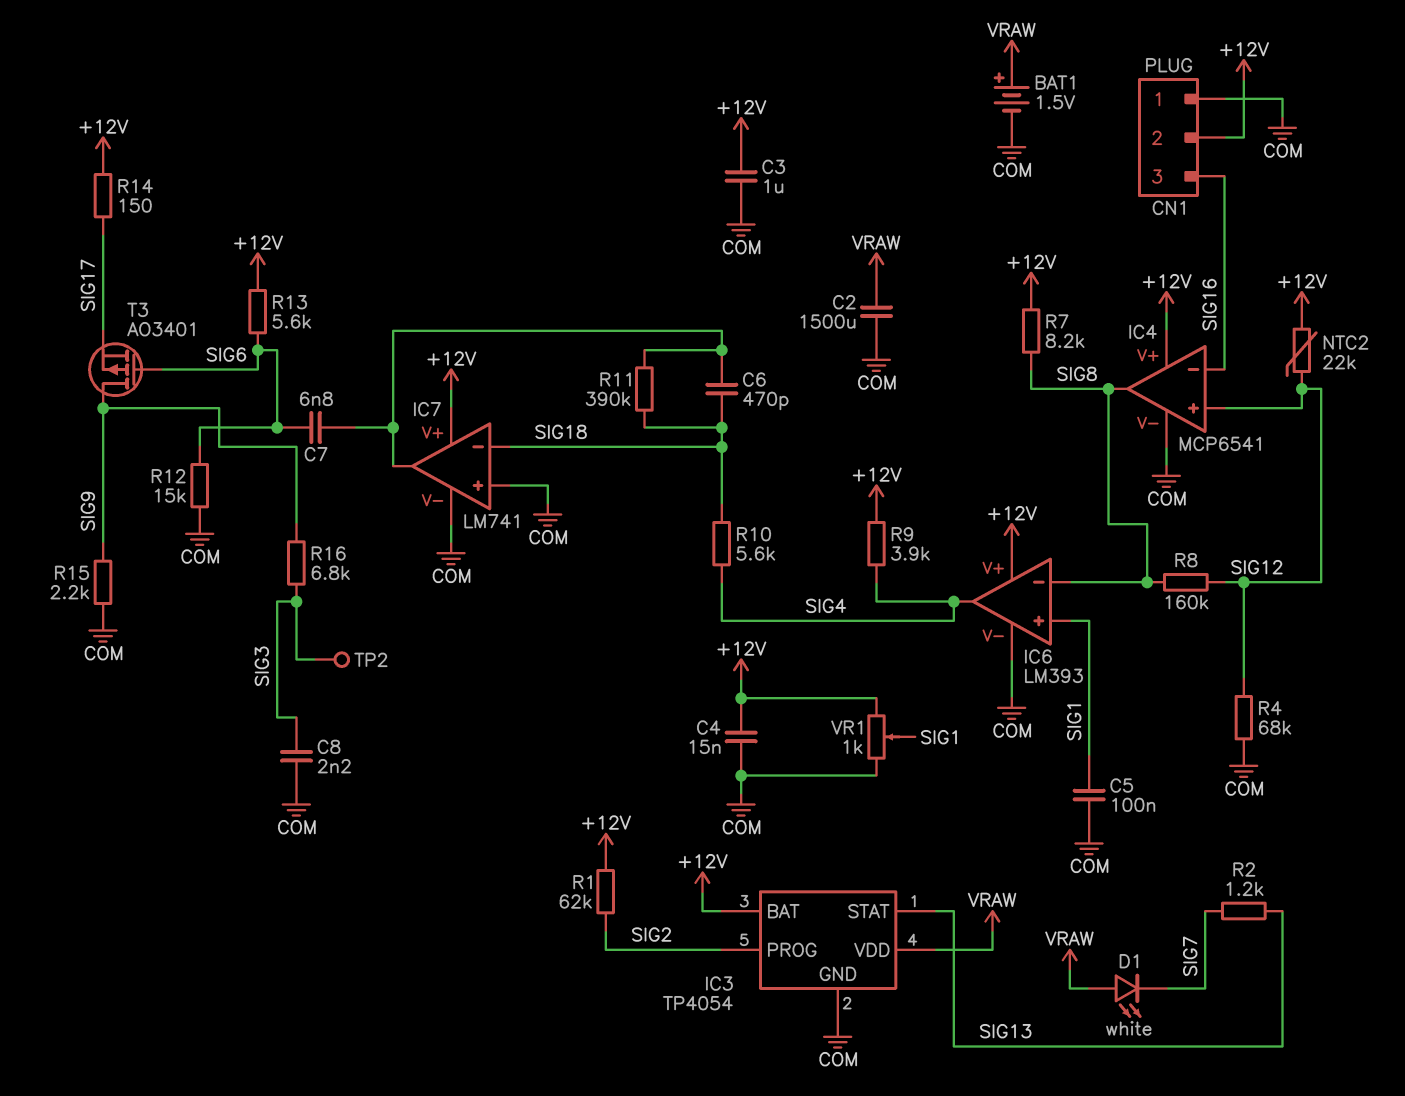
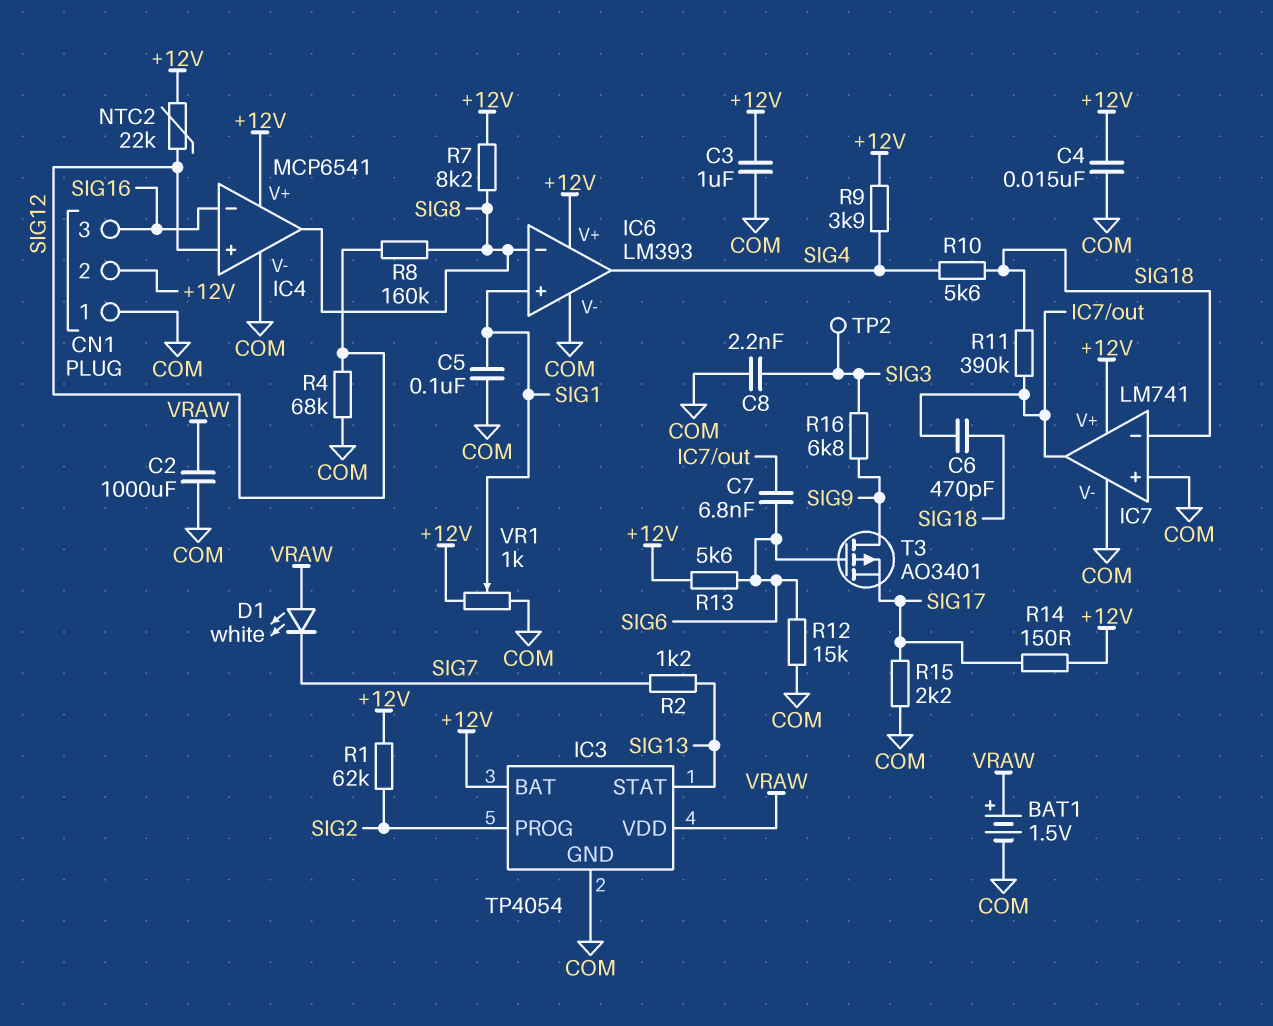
C2: 1500uF (COM, VRAW) -> 1000uF (COM, VRAW)
R15: 2.2k (COM, SIG9) -> 2.2k (COM, SIG17)

